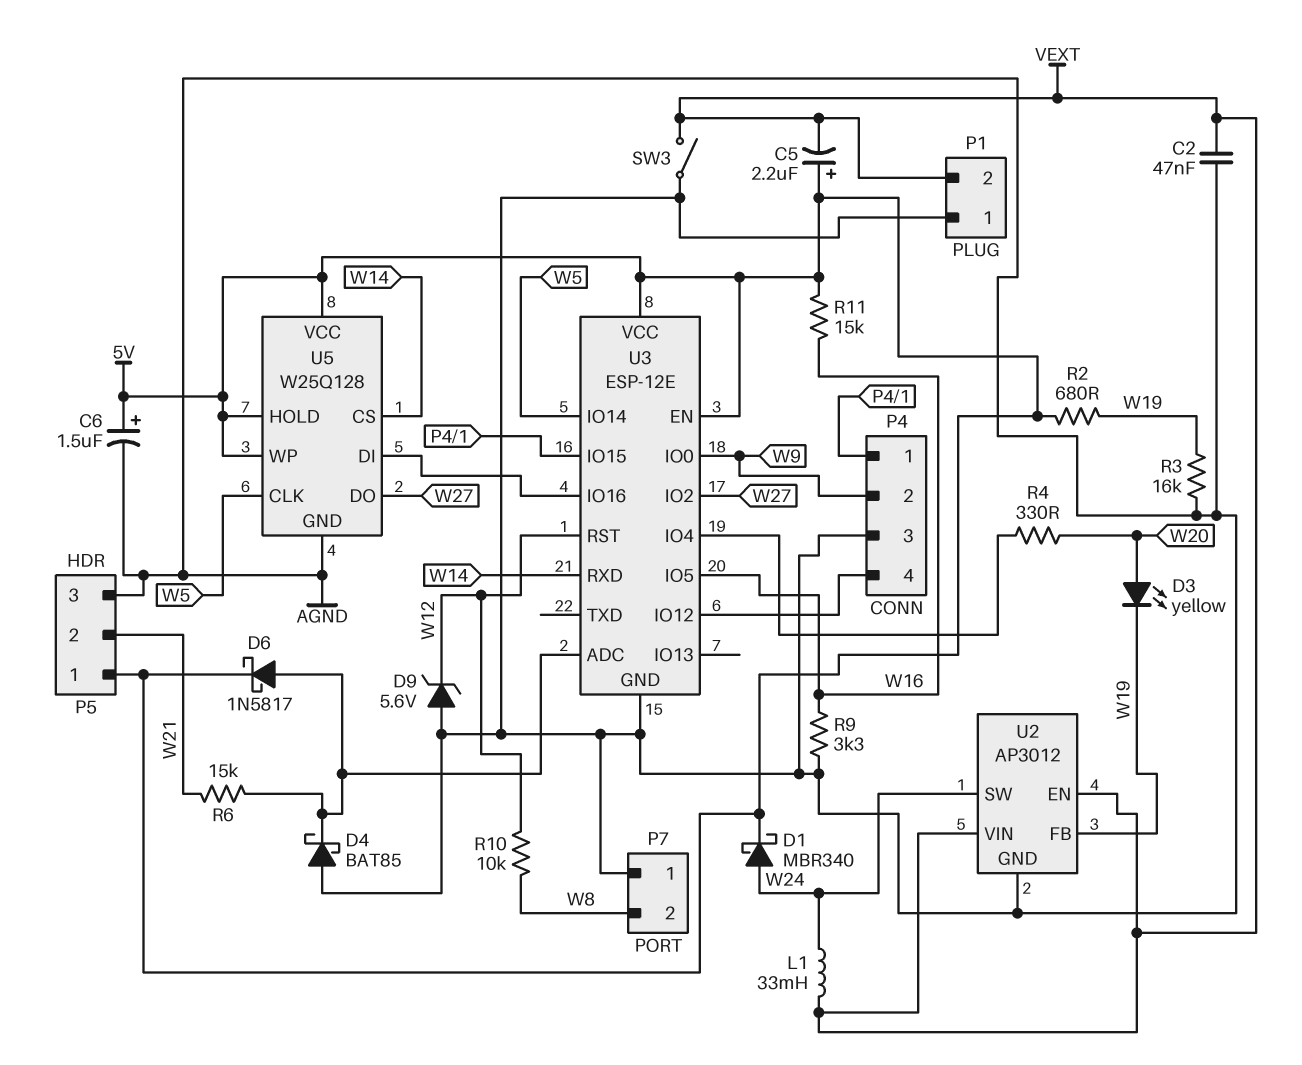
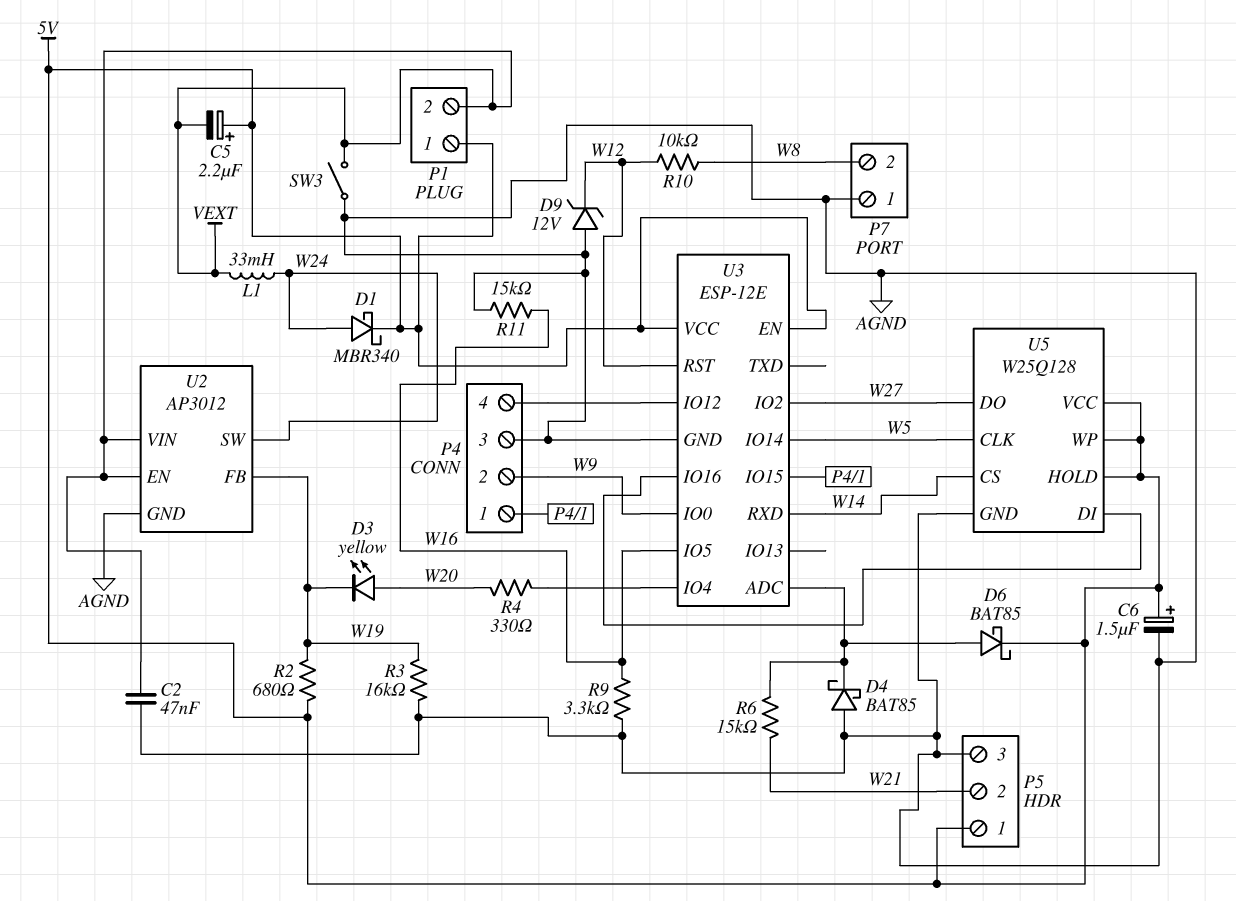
D6: schottky 1N5817 (A U3/ADC, K 5V) -> schottky BAT85 (A U3/ADC, K 5V)
D9: zener 5.6V (A AGND, K W12) -> zener 12V (A AGND, K W12)
P1 pin 1: AGND -> 5V
R11: 15k (5V, W16) -> 15k (AGND, W16)

